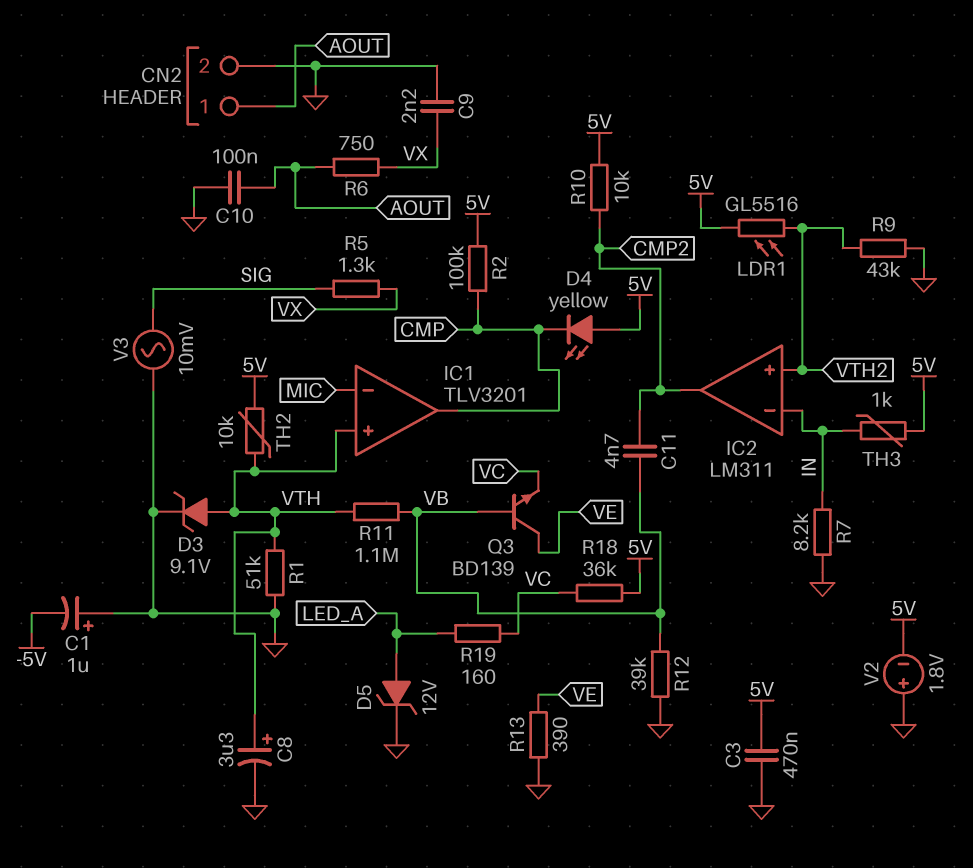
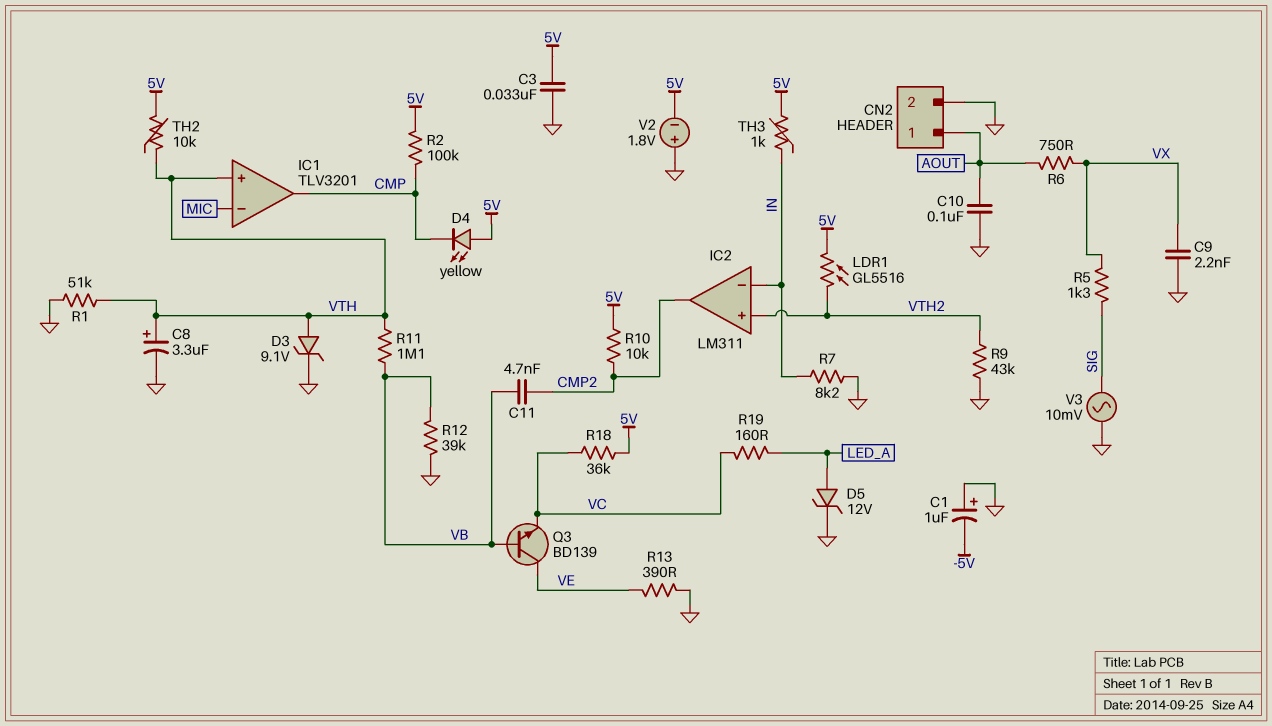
C3: 470nF (5V, GND) -> 33nF (5V, GND)

